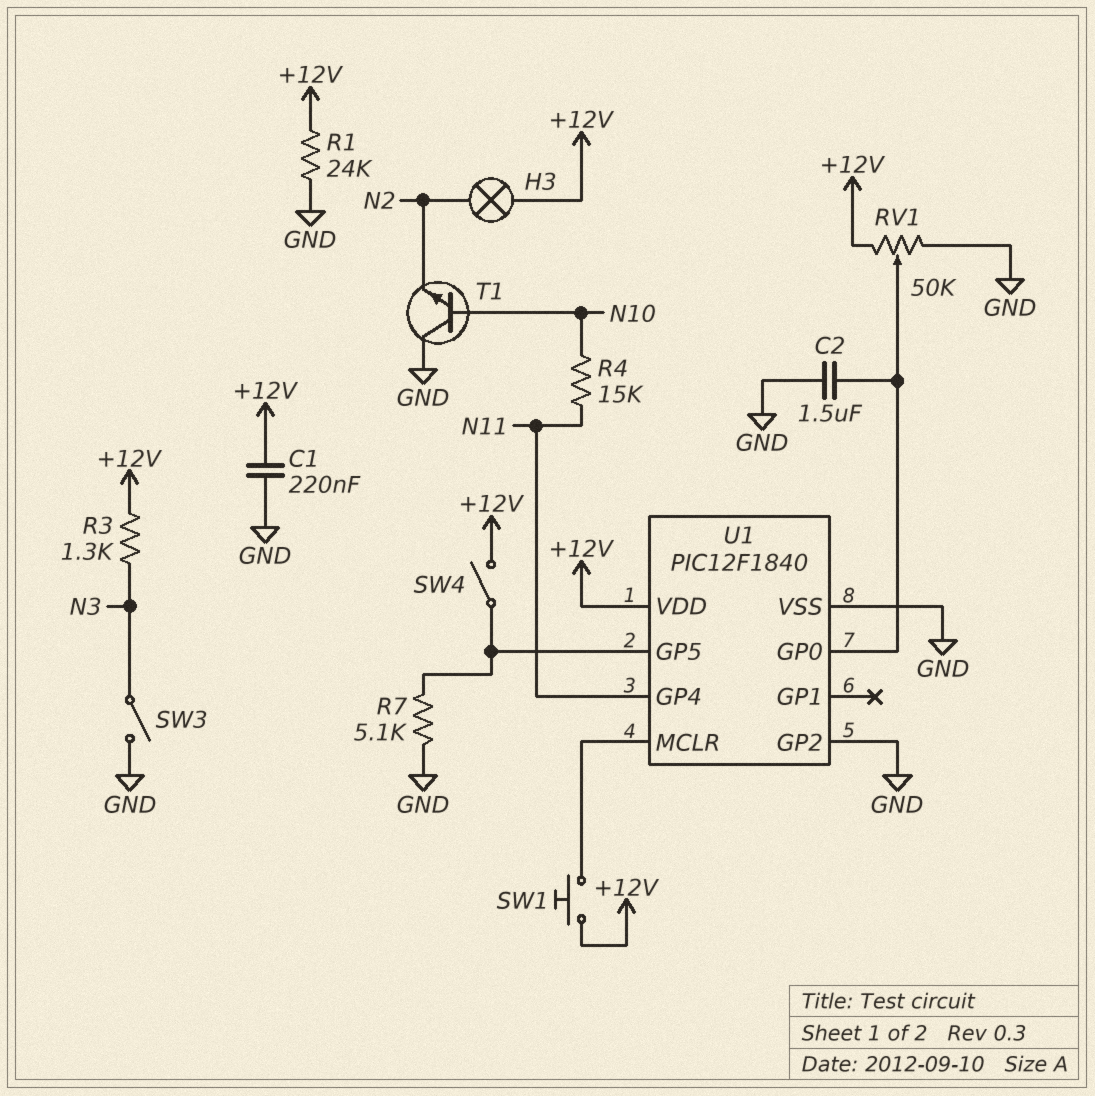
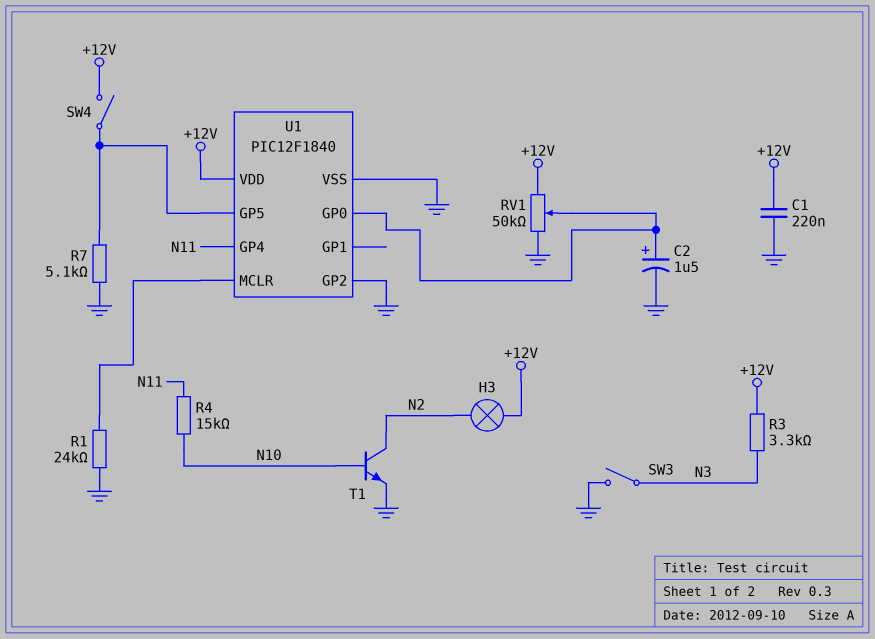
C2: 1.5uF (GND, U1/GP0) -> 1.5uF (plus U1/GP0, minus GND)
R1: 24k (+12V, GND) -> 24k (GND, U1/MCLR)
R3: 1.3k (+12V, N3) -> 3.3k (+12V, N3)
SW1: button (+12V, U1/MCLR) -> none
T1: NPN (B N10, C GND, E N2) -> NPN (B N10, C N2, E GND)

